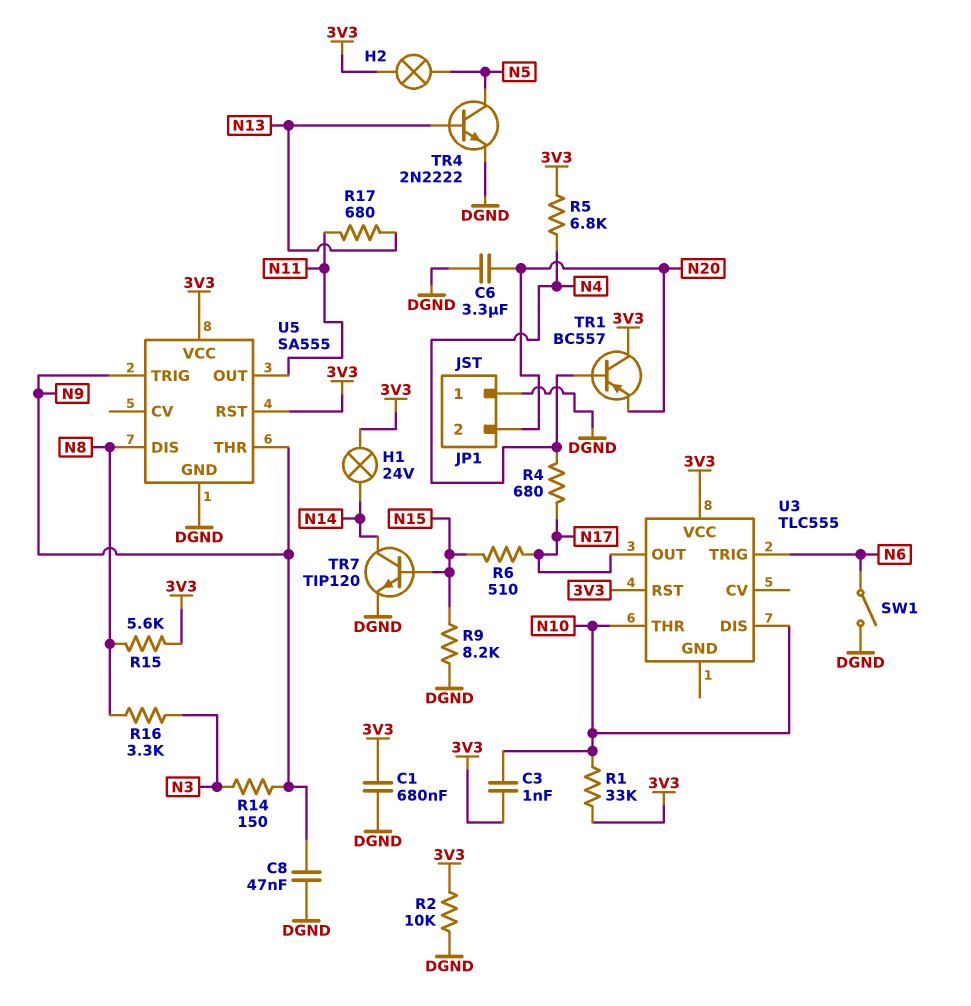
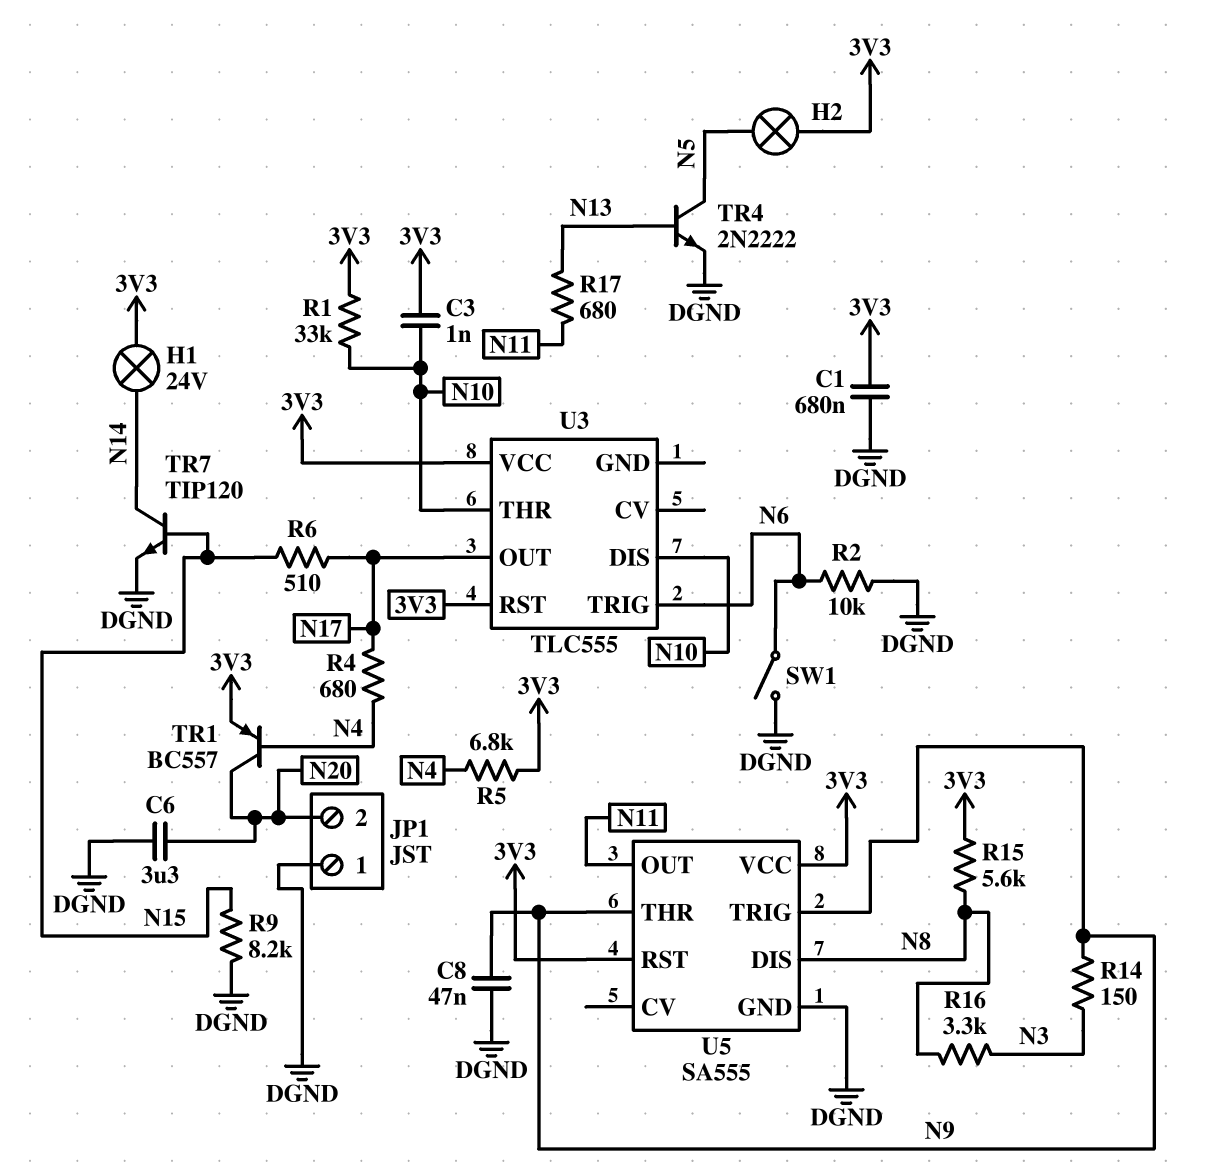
R2: 10k (3V3, DGND) -> 10k (DGND, N6)
TR1: PNP BC557 (B N4, C 3V3, E N20) -> PNP BC557 (B N4, C N20, E 3V3)

